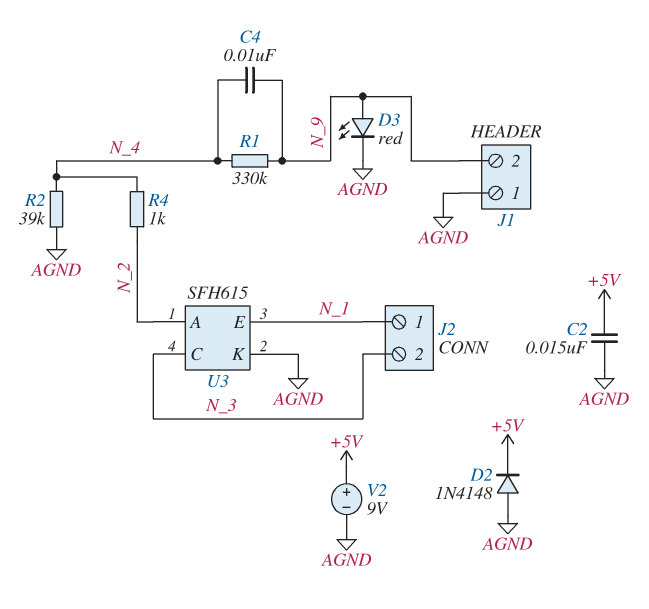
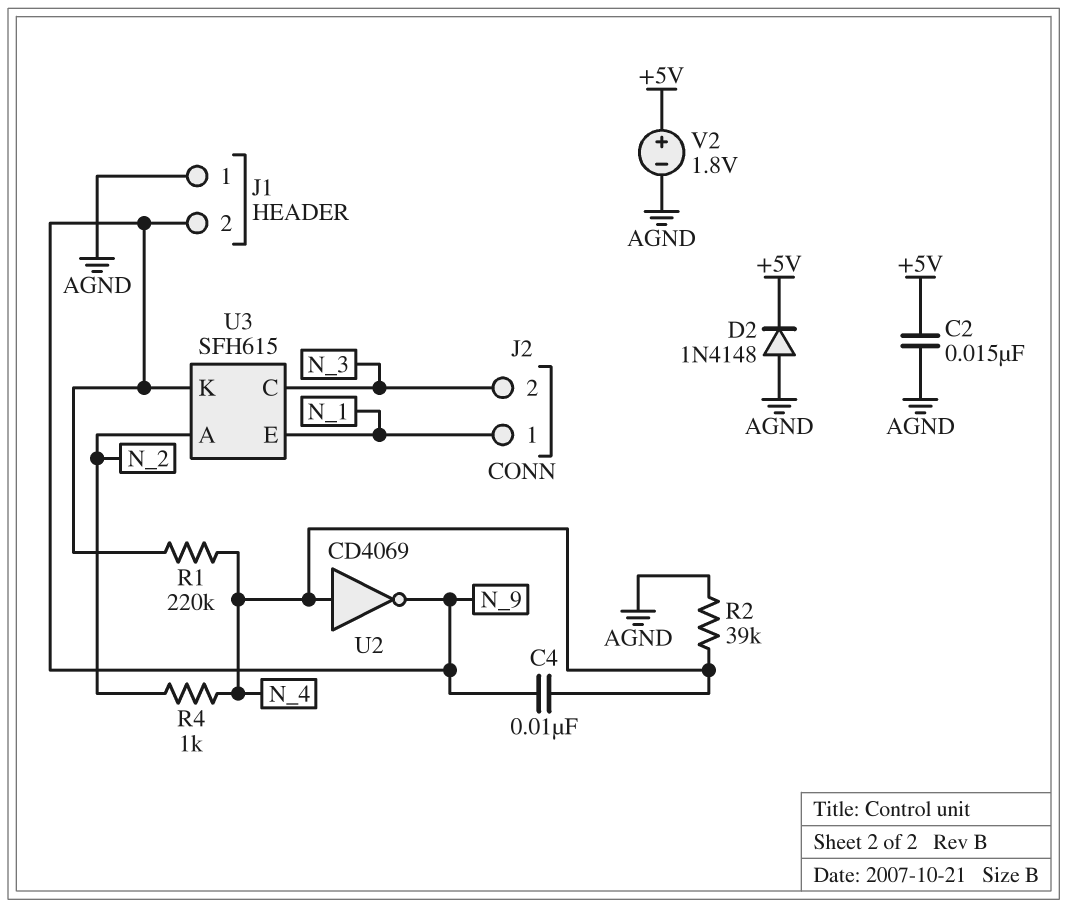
D3: LED red (A N_9, K AGND) -> none
R1: 330k (N_4, N_9) -> 220k (N_4, N_9)
U2: none -> NOT CD4069 (in N_4, out N_9)
U3 pin K: AGND -> N_9
V2: 9V (plus +5V, minus AGND) -> 1.8V (plus +5V, minus AGND)

